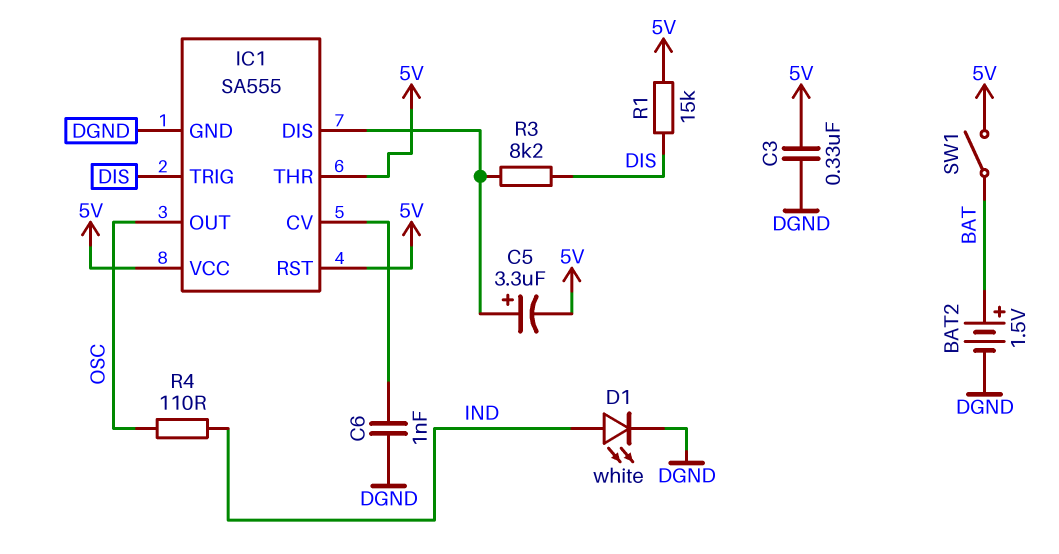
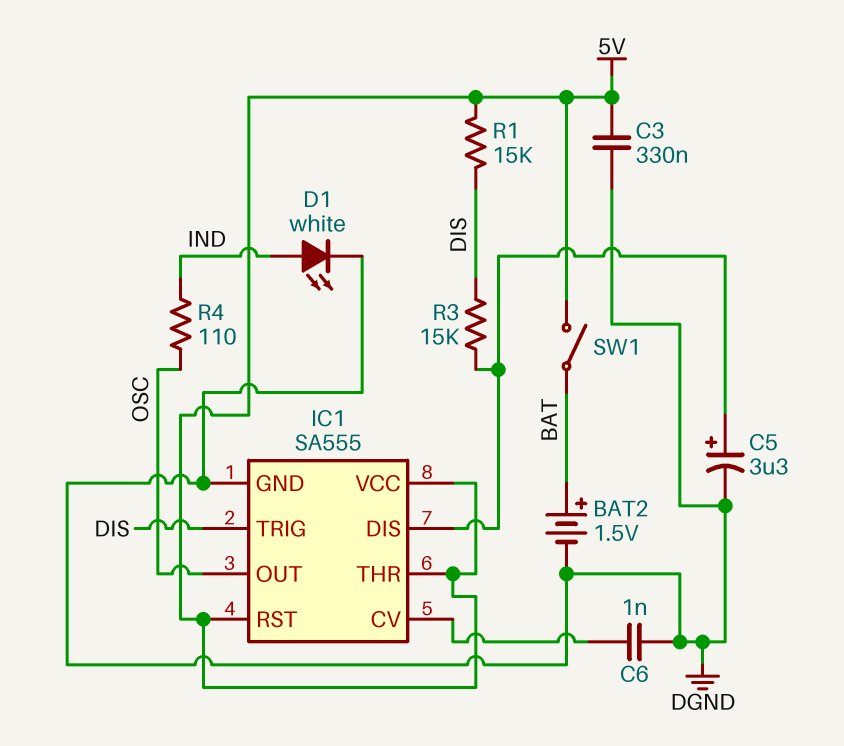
C5: 3.3uF (plus IC1/DIS, minus 5V) -> 3.3uF (plus IC1/DIS, minus DGND)
R3: 8.2k (DIS, IC1/DIS) -> 15k (DIS, IC1/DIS)

